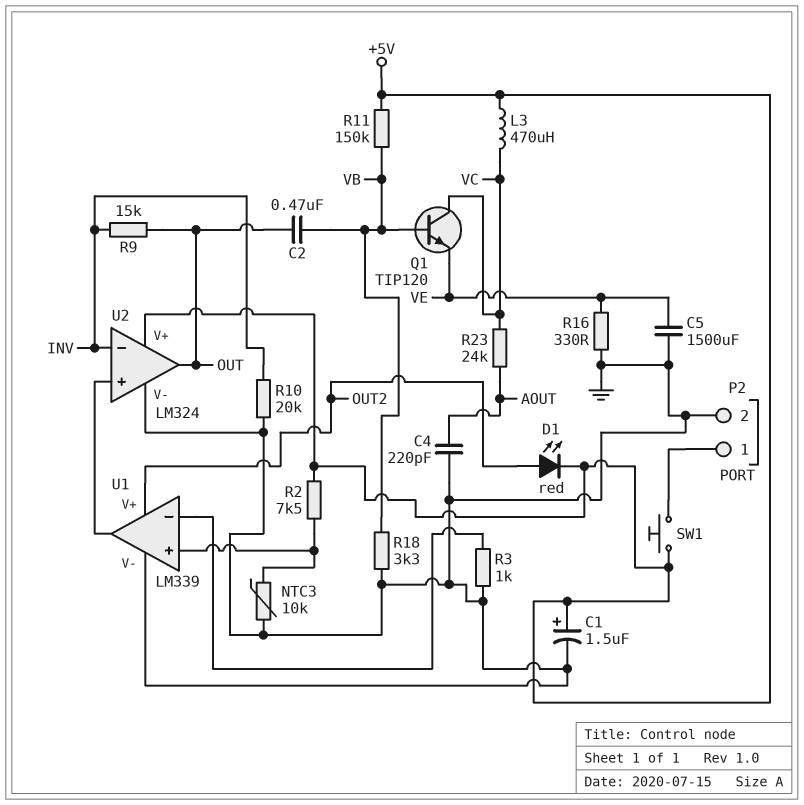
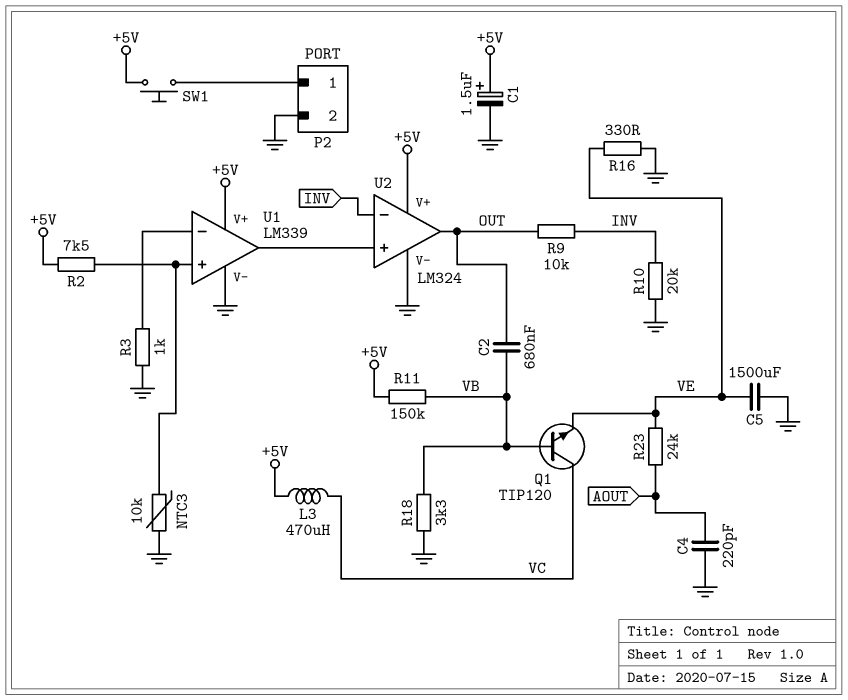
C2: 470nF (OUT, VB) -> 680nF (OUT, VB)
D1: LED red (A OUT2, K +5V) -> none
R9: 15k (INV, OUT) -> 10k (INV, OUT)
R23: 24k (AOUT, VC) -> 24k (AOUT, VE)
U1 pin V+: OUT2 -> +5V

